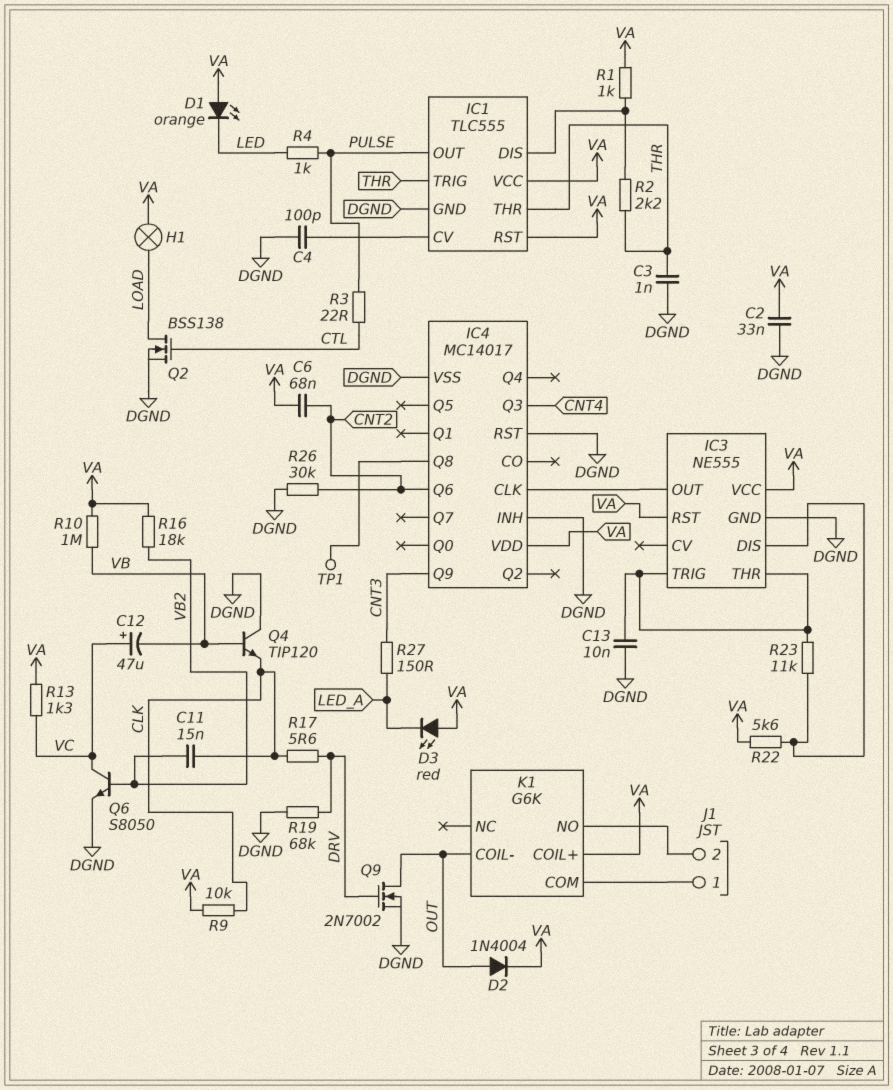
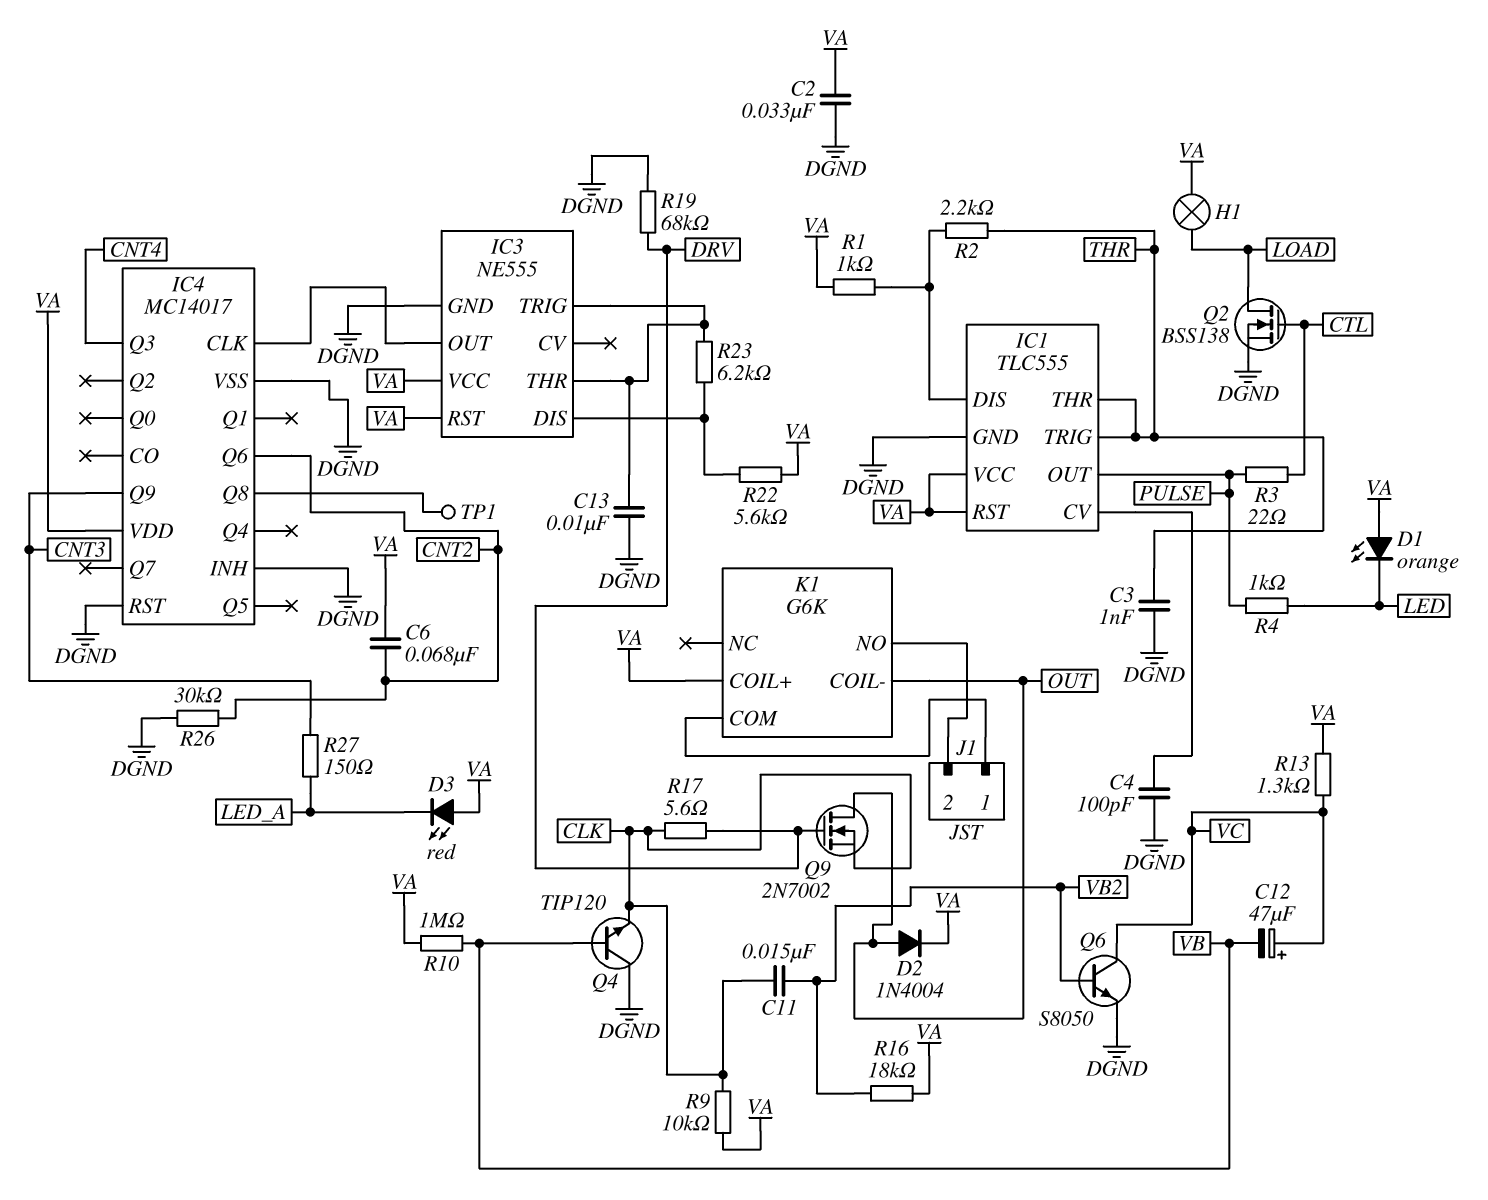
Q9: NMOS 2N7002 (G DRV, D OUT, S DGND) -> NMOS 2N7002 (G DRV, D OUT, S CLK)
R23: 11k (IC3/DIS, IC3/THR) -> 6.2k (IC3/DIS, IC3/THR)

